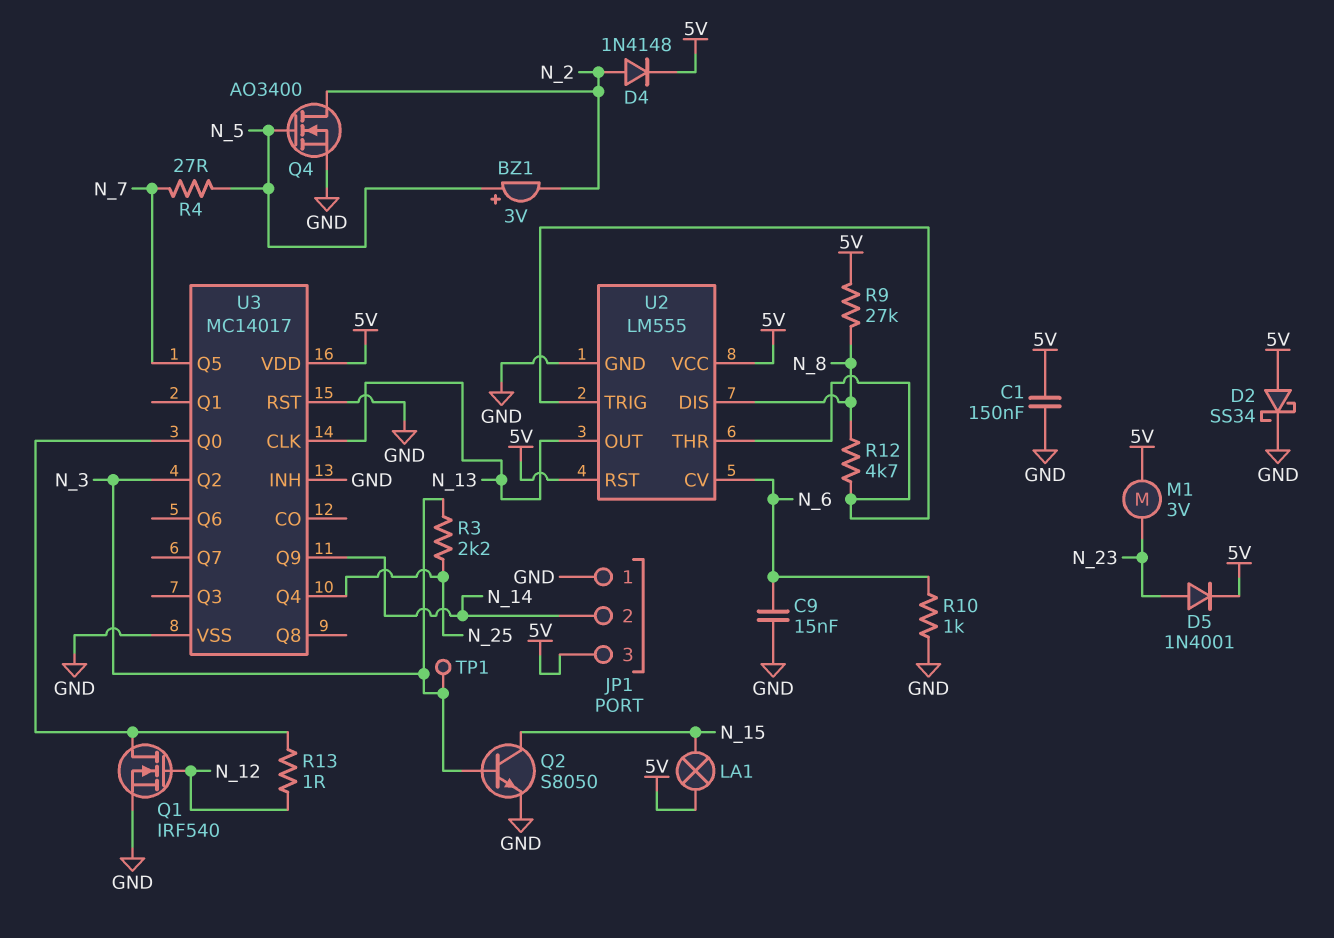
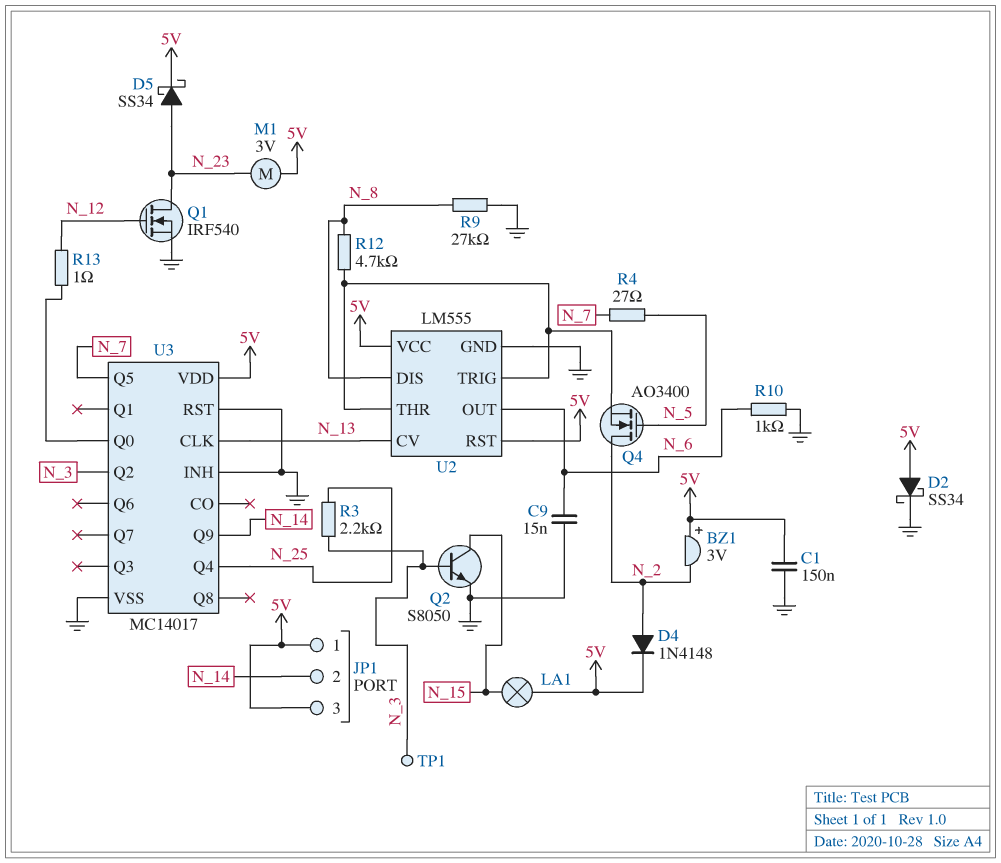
BZ1: buzzer 3V (plus N_5, minus N_2) -> buzzer 3V (plus 5V, minus N_2)
D5: diode 1N4001 (A N_23, K 5V) -> schottky SS34 (A N_23, K 5V)
JP1 pin 1: GND -> 5V
Q1: NMOS IRF540 (G N_12, D U3/Q0, S GND) -> NMOS IRF540 (G N_12, D N_23, S GND)
Q4: NMOS AO3400 (G N_5, D N_2, S GND) -> NMOS AO3400 (G N_5, D N_2, S U2/THR)
R9: 27k (5V, N_8) -> 27k (GND, N_8)
U2 pin CV: N_6 -> N_13
U2 pin OUT: N_13 -> N_6

